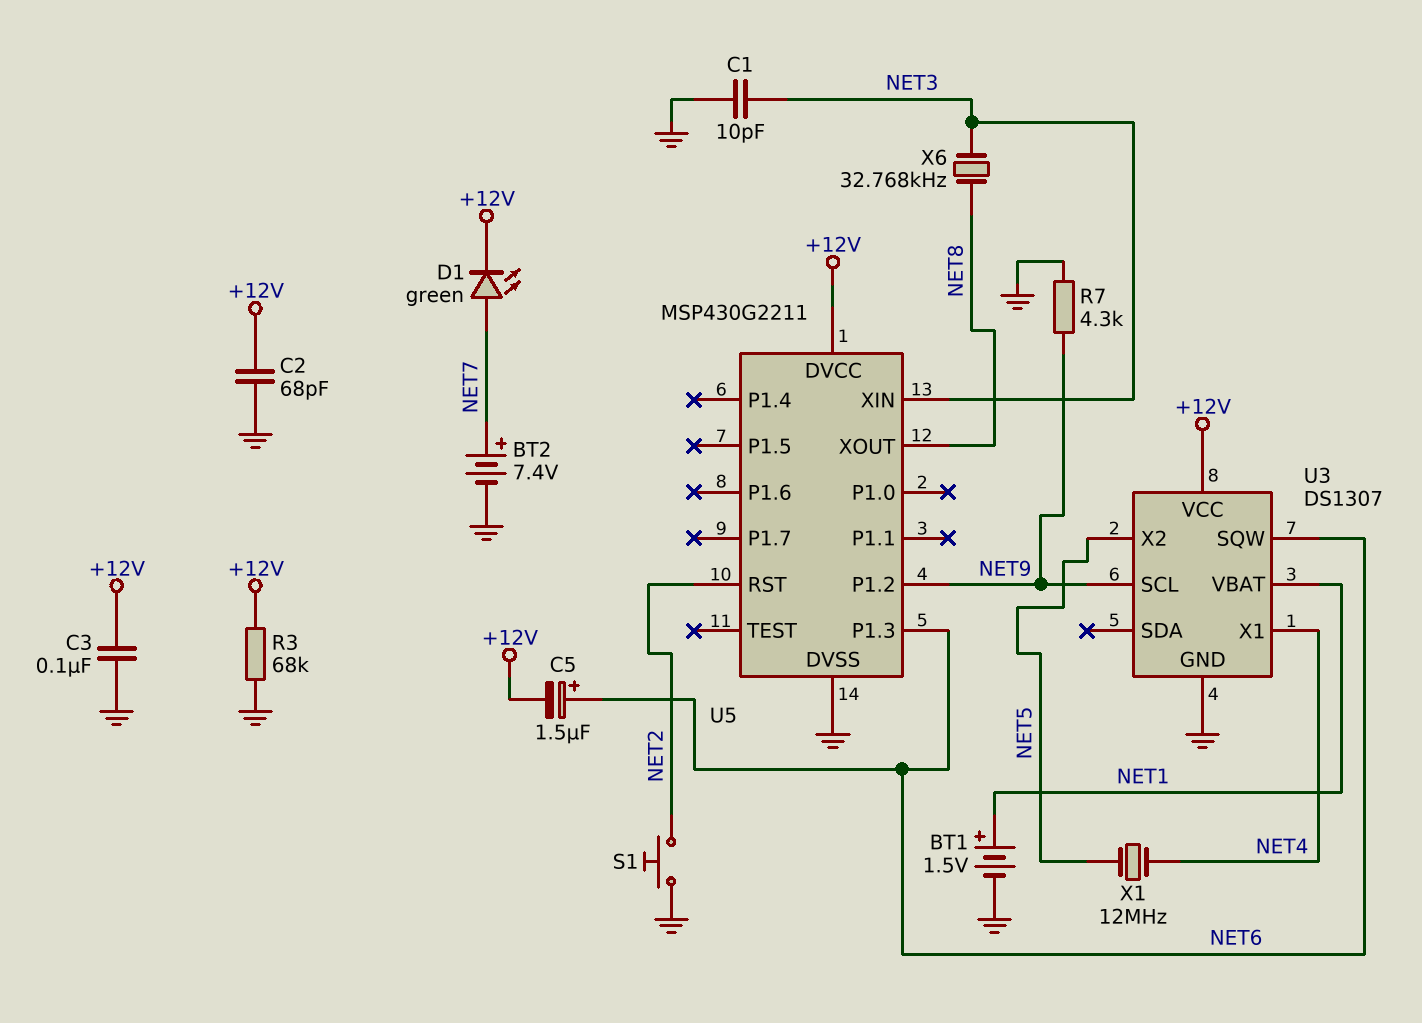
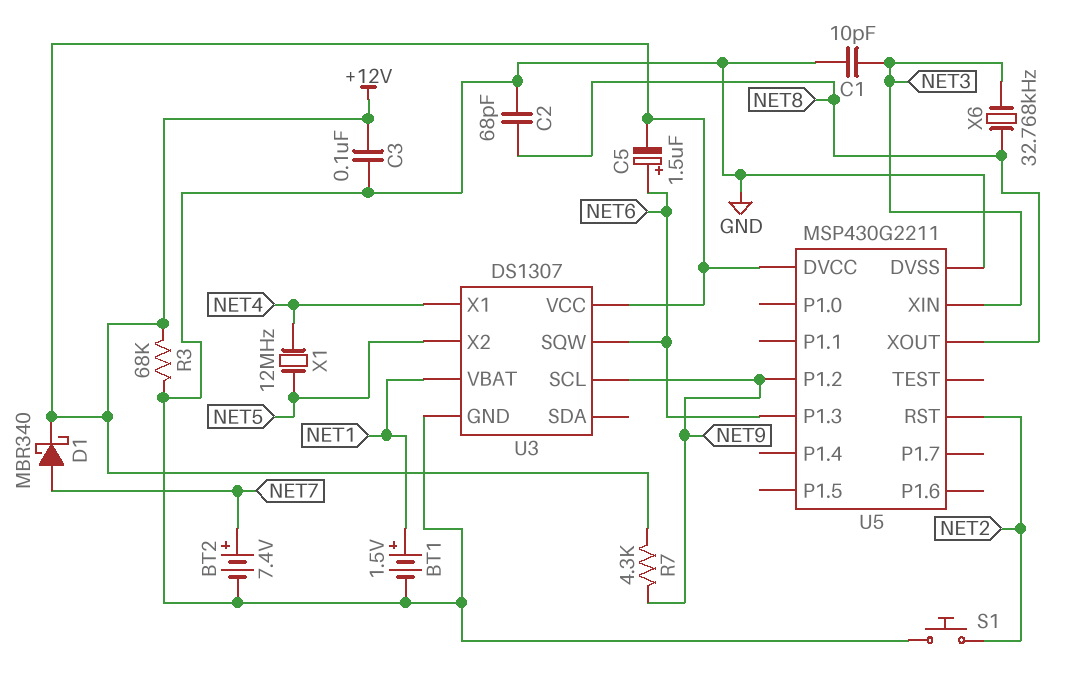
C2: 68pF (+12V, GND) -> 68pF (GND, NET8)
D1: LED green (A NET7, K +12V) -> schottky MBR340 (A NET7, K +12V)
R7: 4.3k (GND, NET9) -> 4.3k (+12V, NET9)

